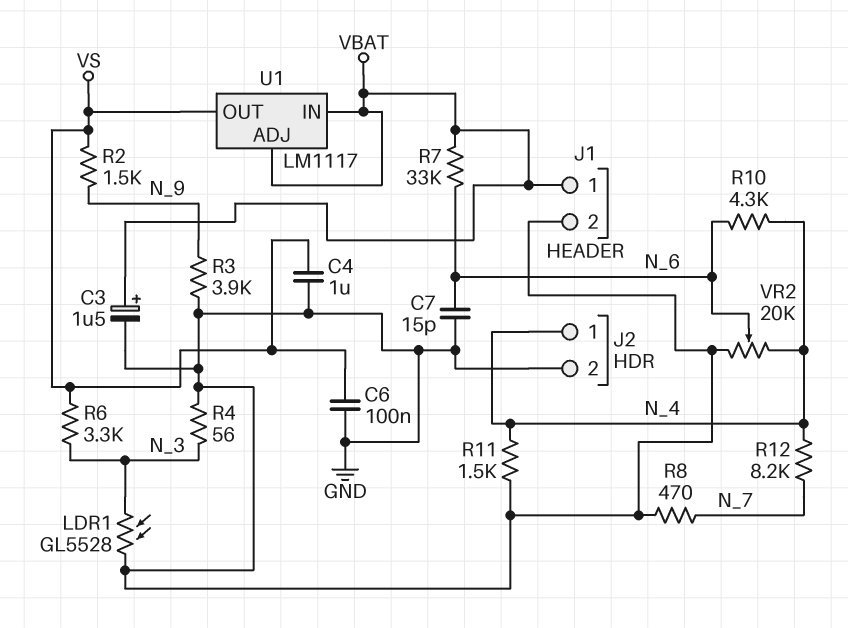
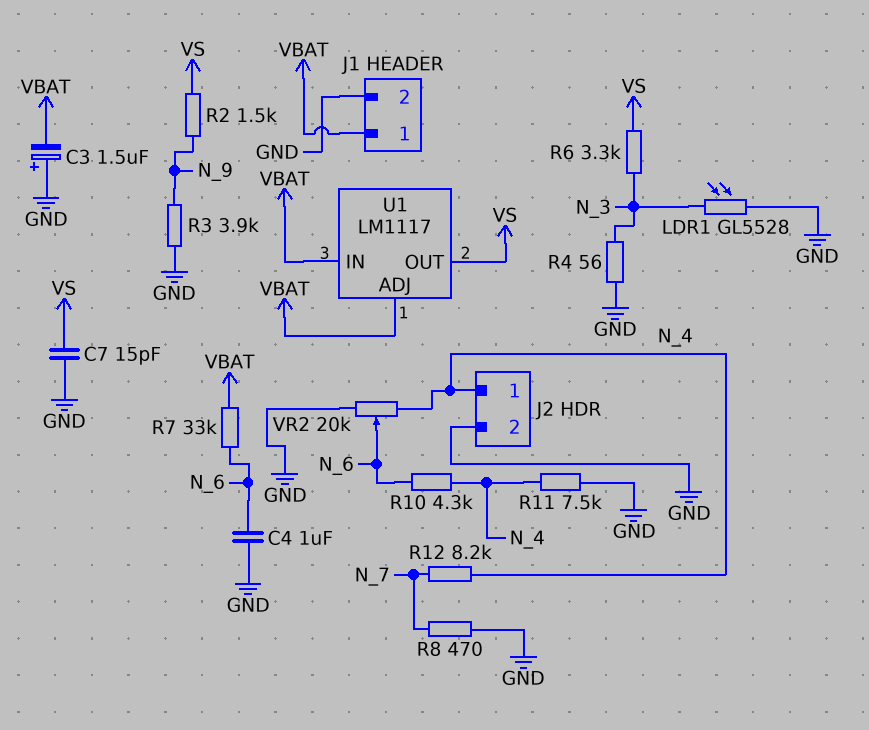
C3: 1.5uF (plus VBAT, minus GND) -> 1.5uF (plus GND, minus VBAT)
C4: 1uF (GND, VS) -> 1uF (GND, N_6)
C6: 100nF (GND, VS) -> none
C7: 15pF (GND, N_6) -> 15pF (GND, VS)
R11: 1.5k (GND, N_4) -> 7.5k (GND, N_4)

